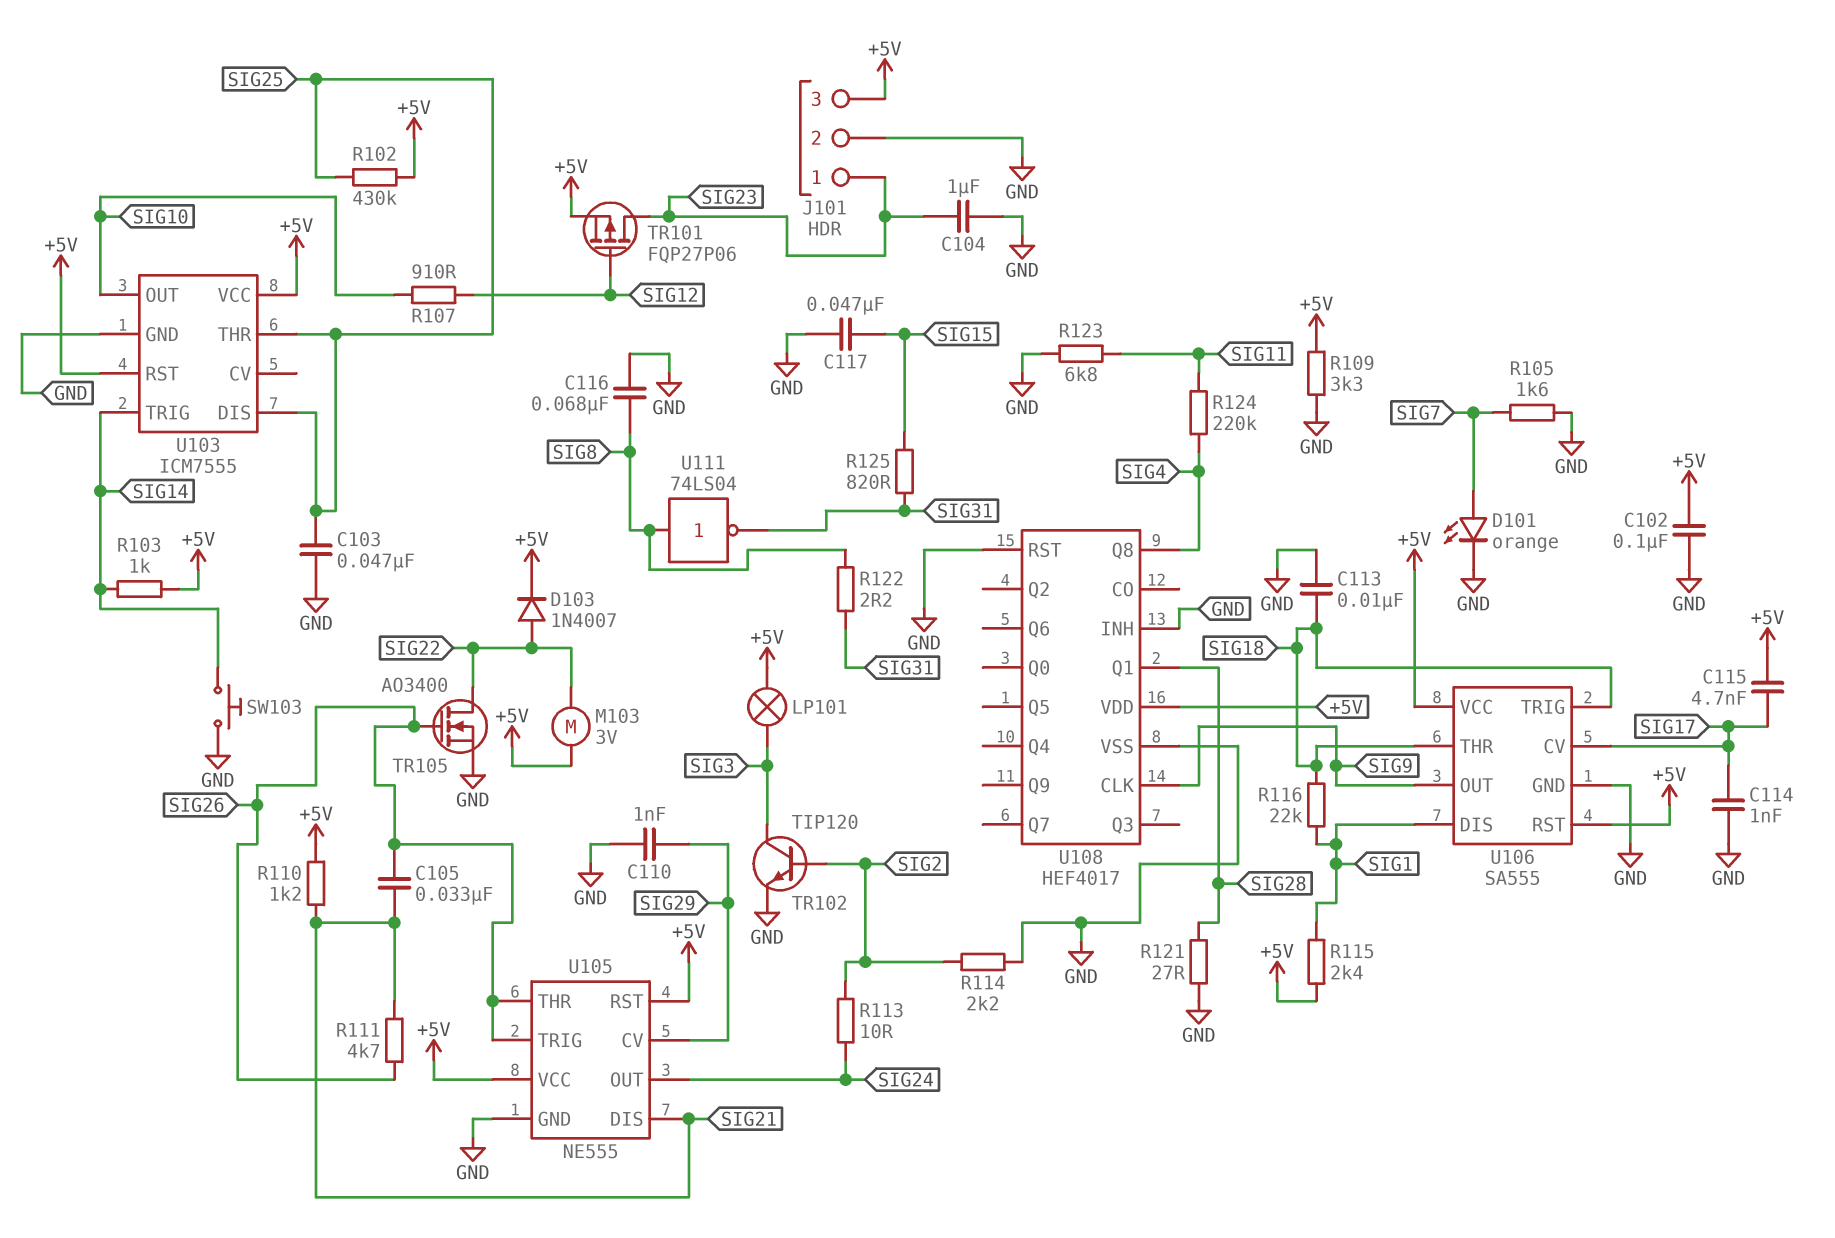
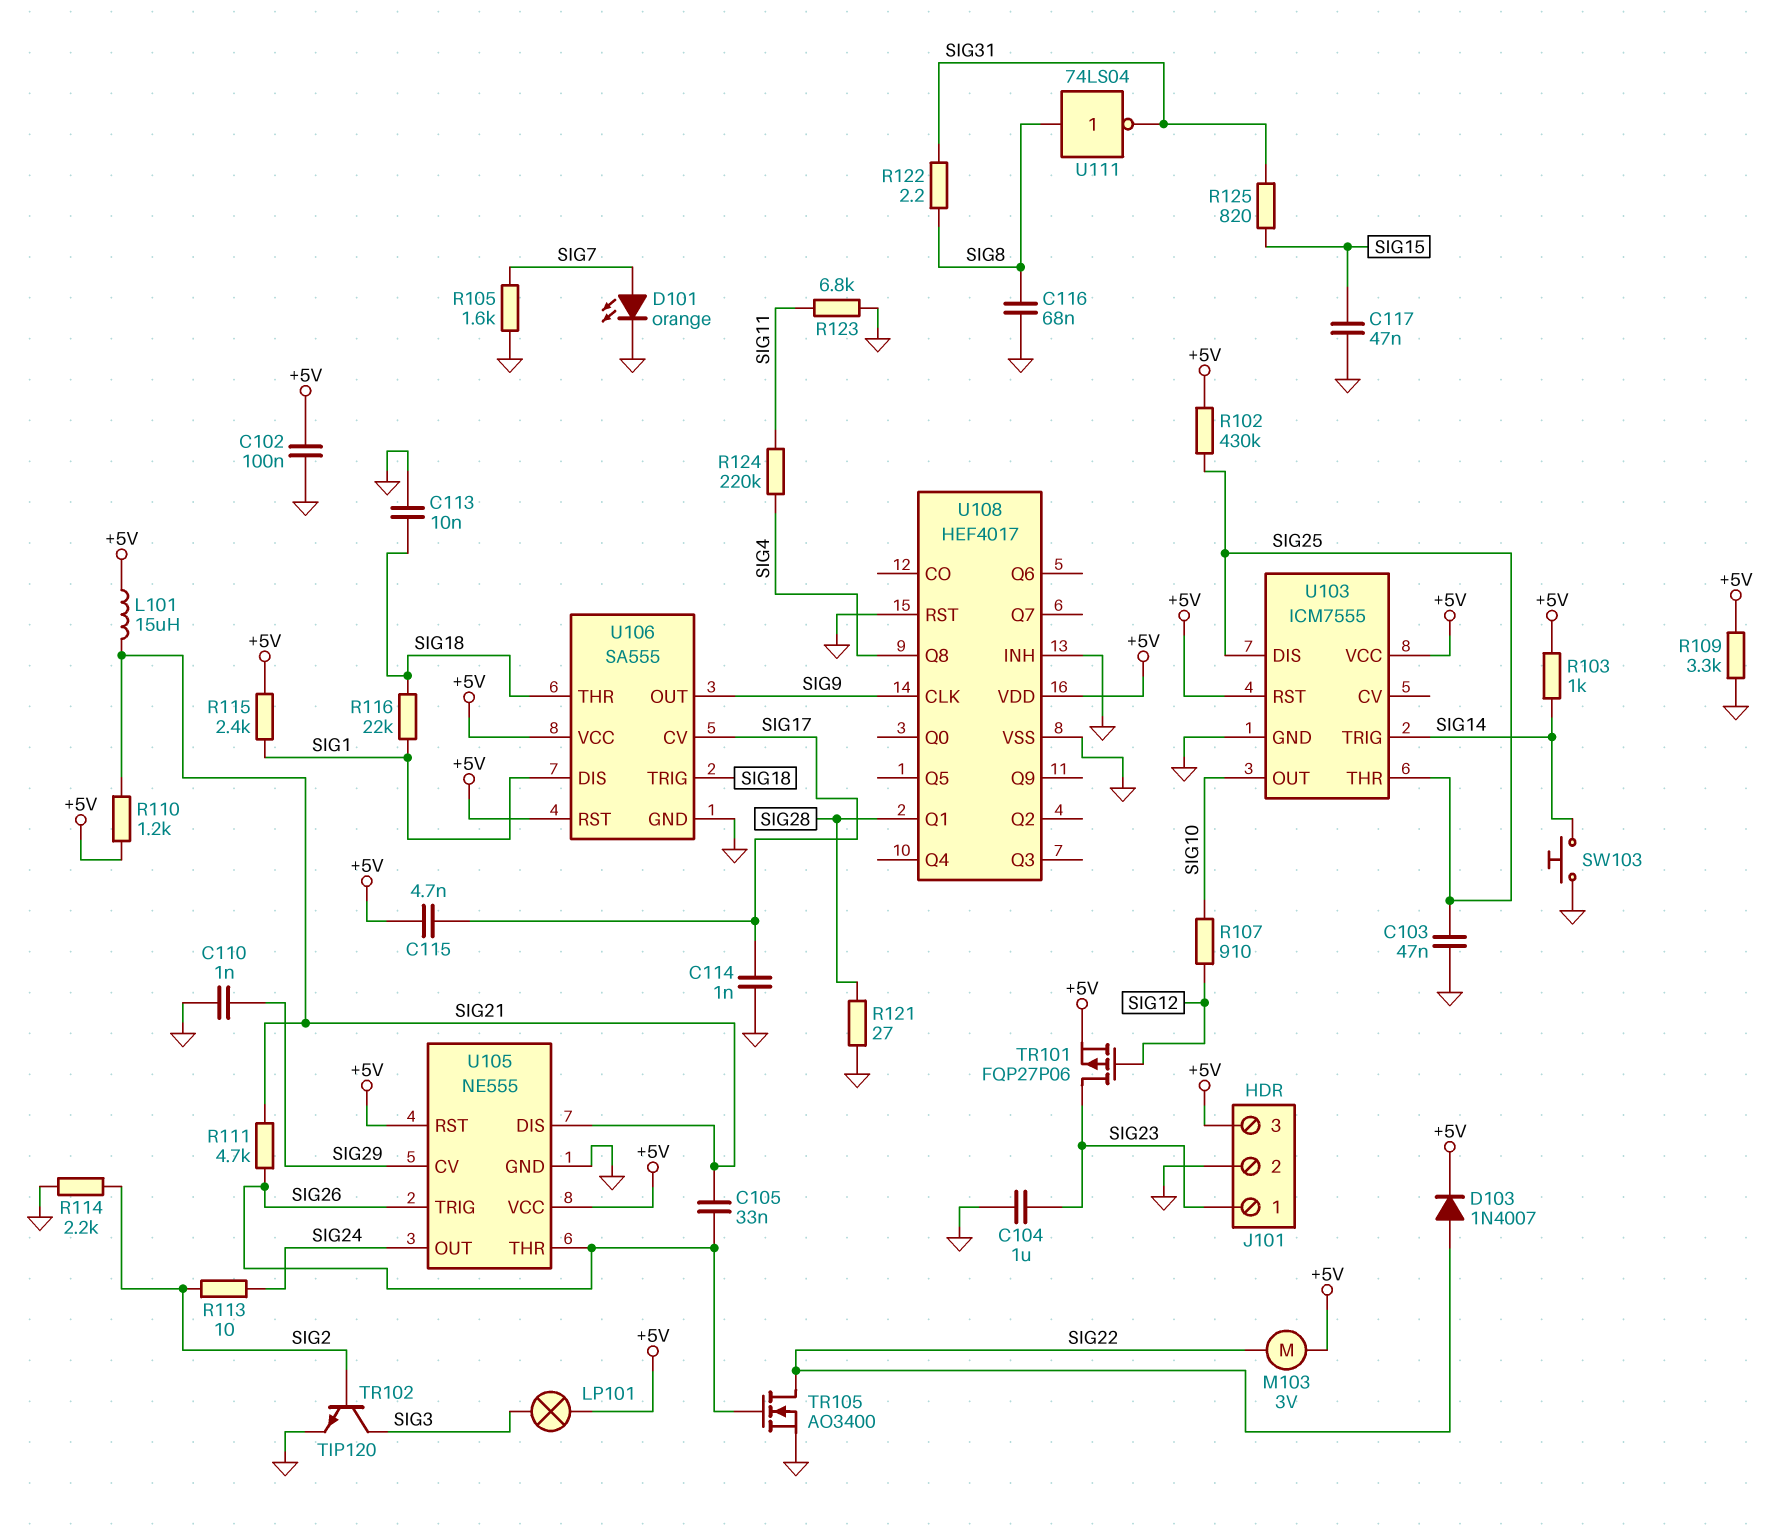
L101: none -> 15uH (+5V, SIG21)

